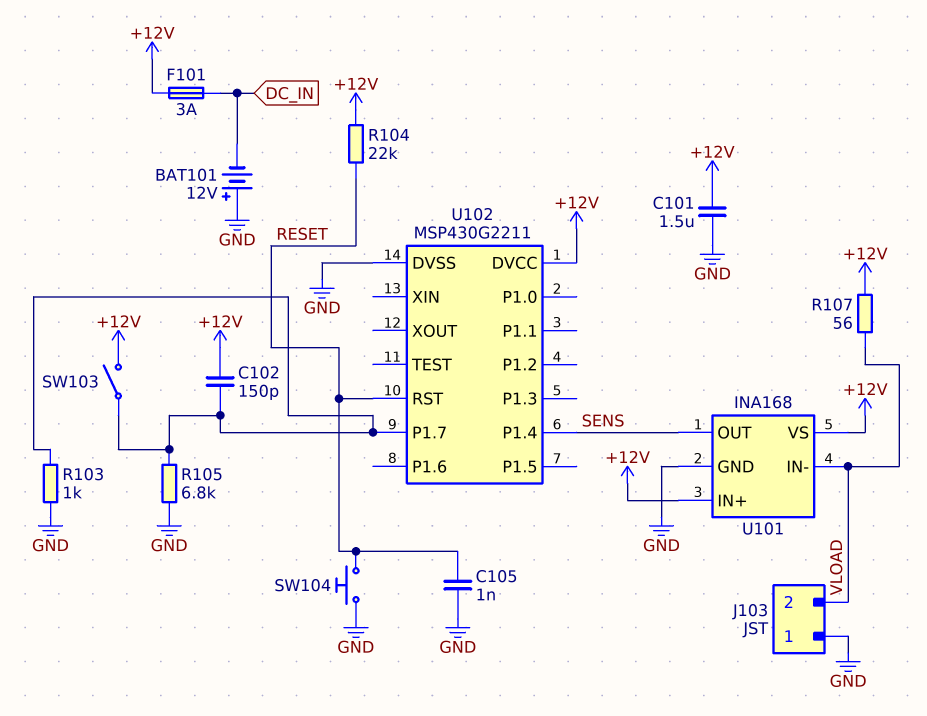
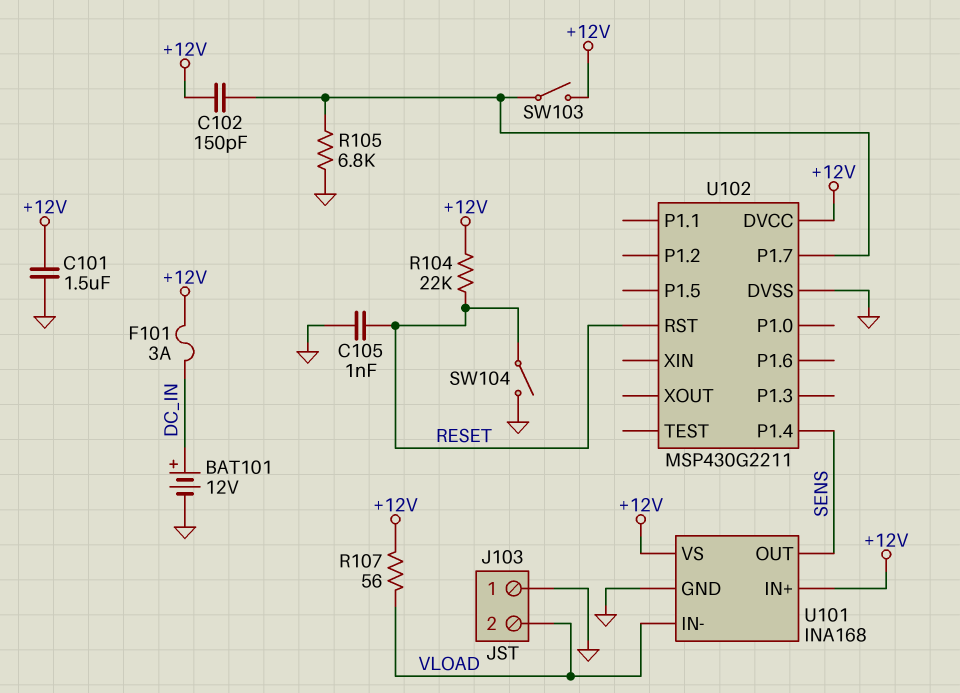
BAT101: 12V (plus GND, minus DC_IN) -> 12V (plus DC_IN, minus GND)
R103: 1k (GND, U102/P1.7) -> none
SW104: button (GND, RESET) -> switch (GND, RESET)

